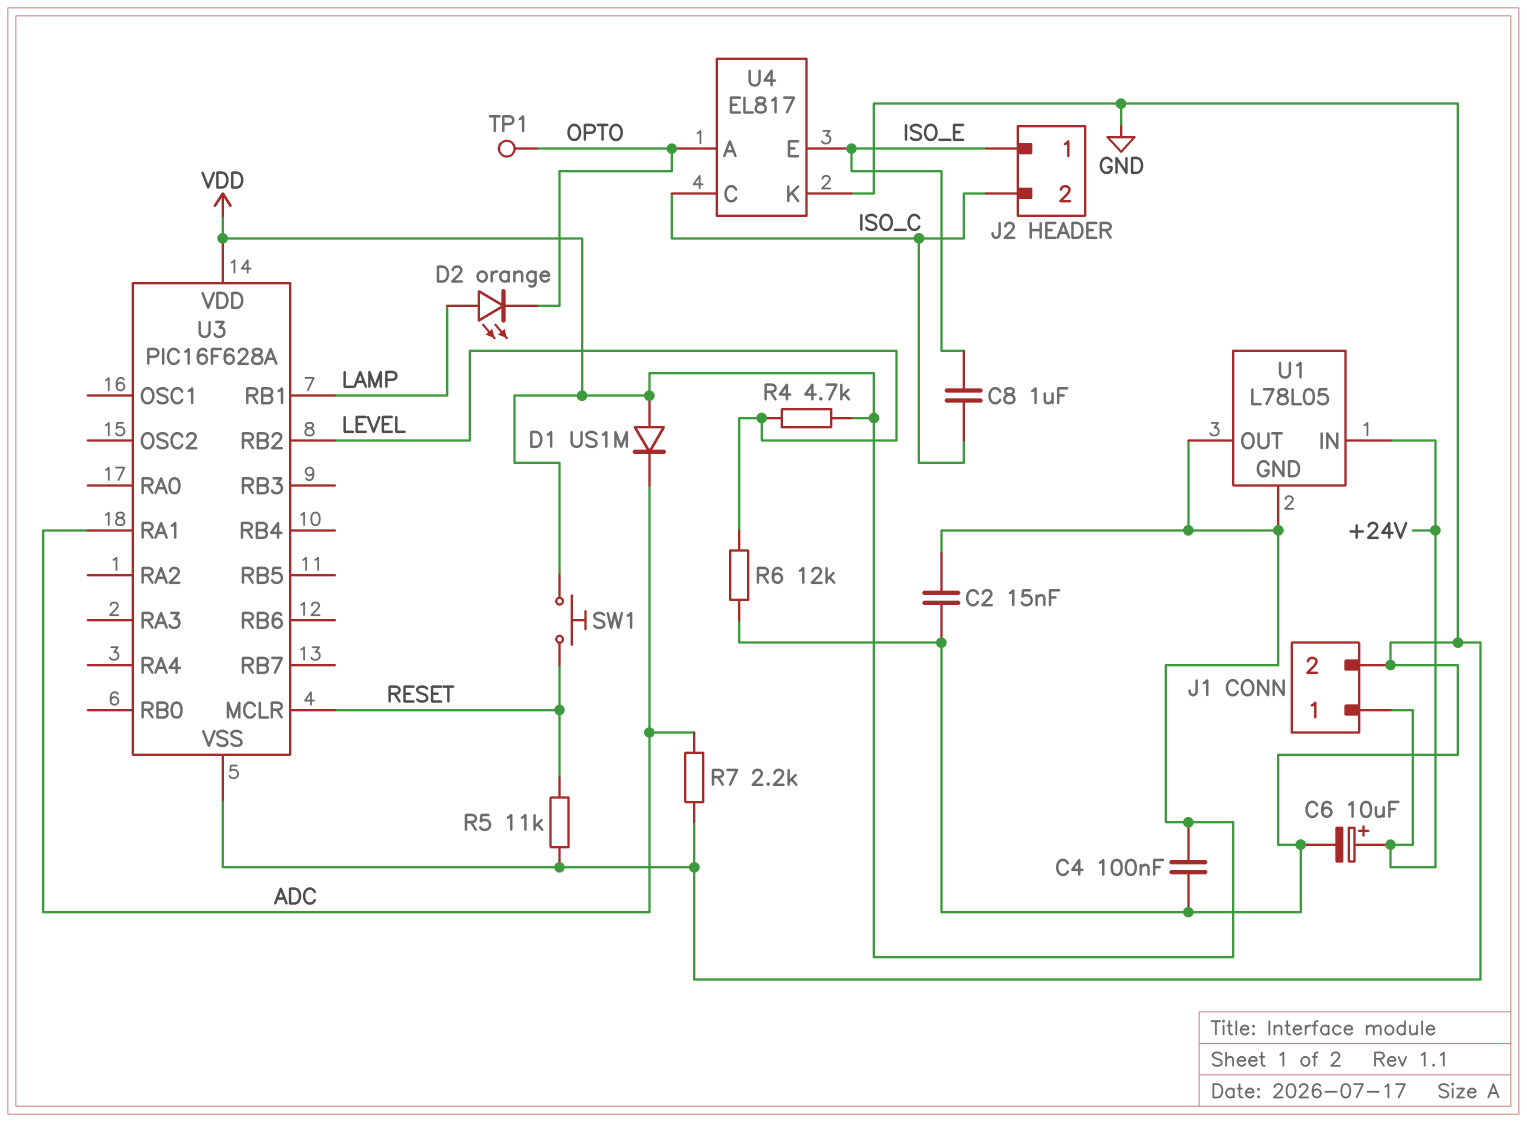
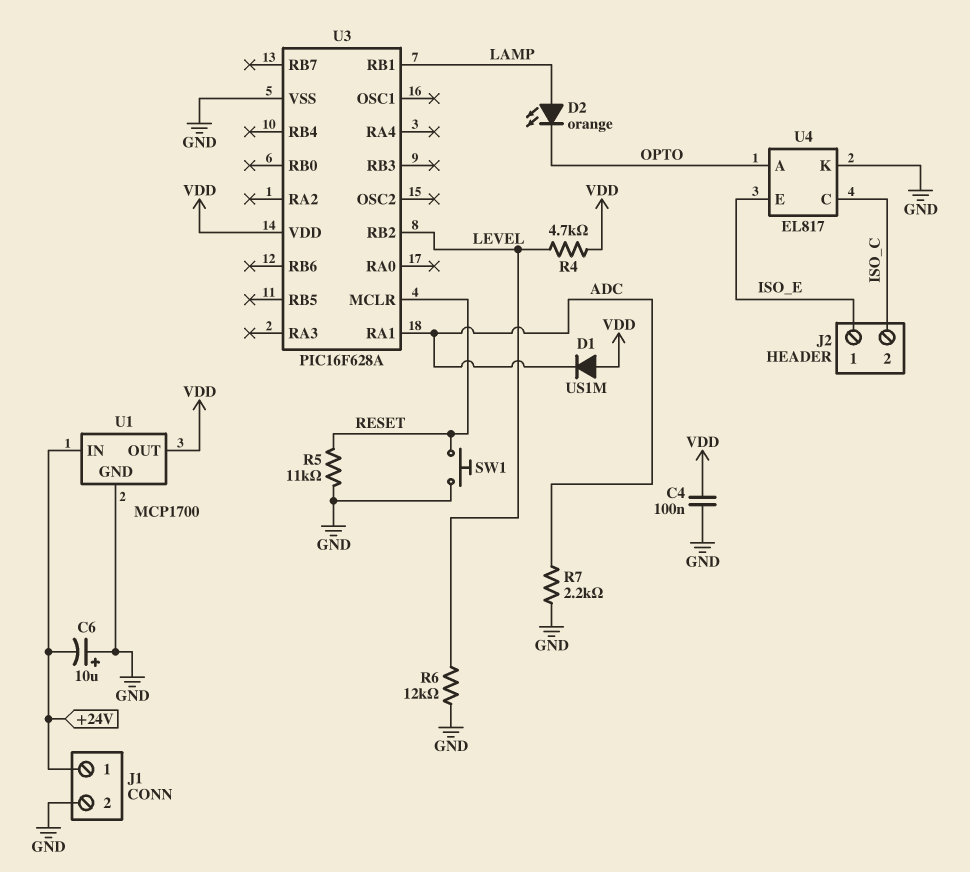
C2: 15nF (GND, VDD) -> none
C6: 10uF (plus +24V, minus GND) -> 10uF (plus GND, minus +24V)
C8: 1uF (ISO_C, ISO_E) -> none
SW1: button (RESET, VDD) -> button (GND, RESET)
TP1: test point (OPTO) -> none
U1: L78L05 -> MCP1700
U1 pin GND: VDD -> GND

